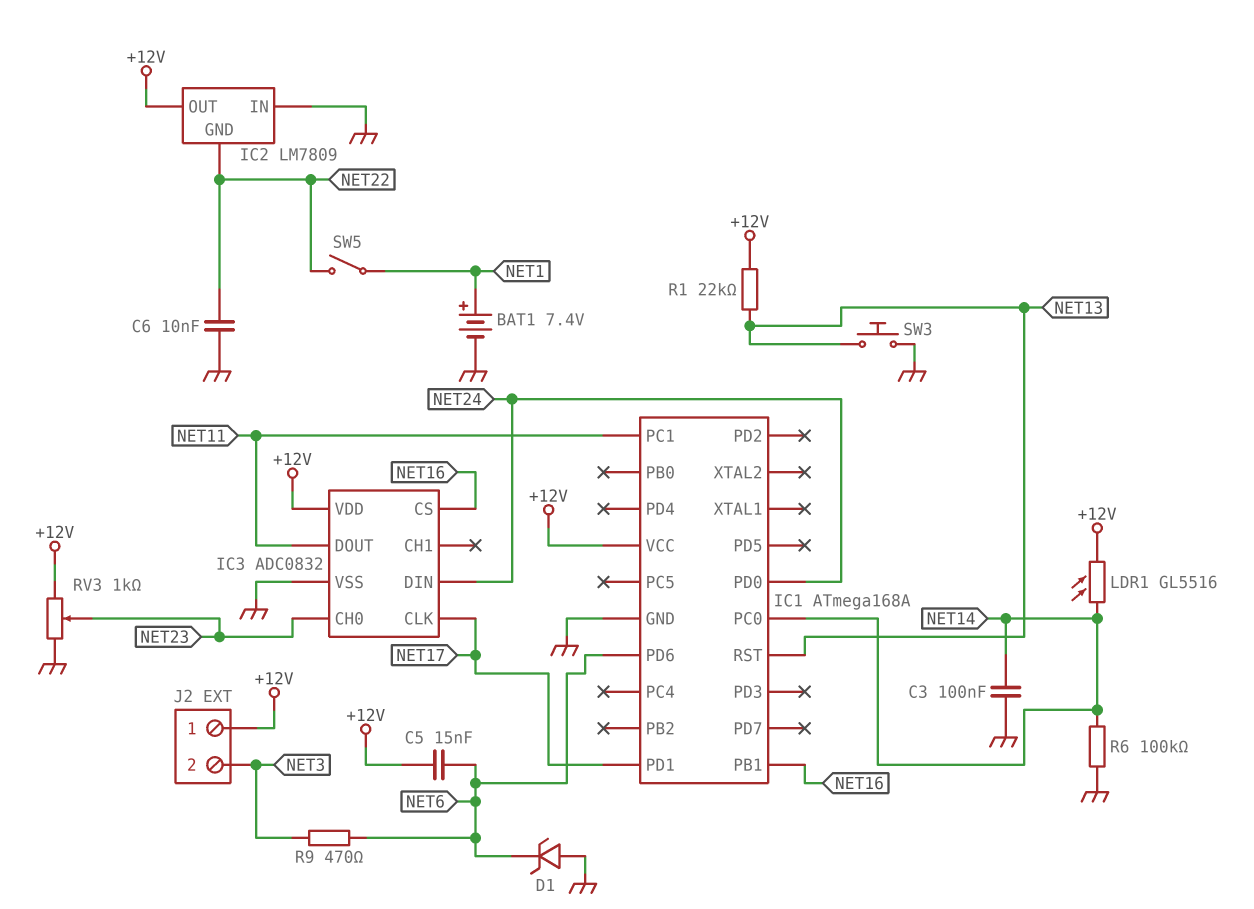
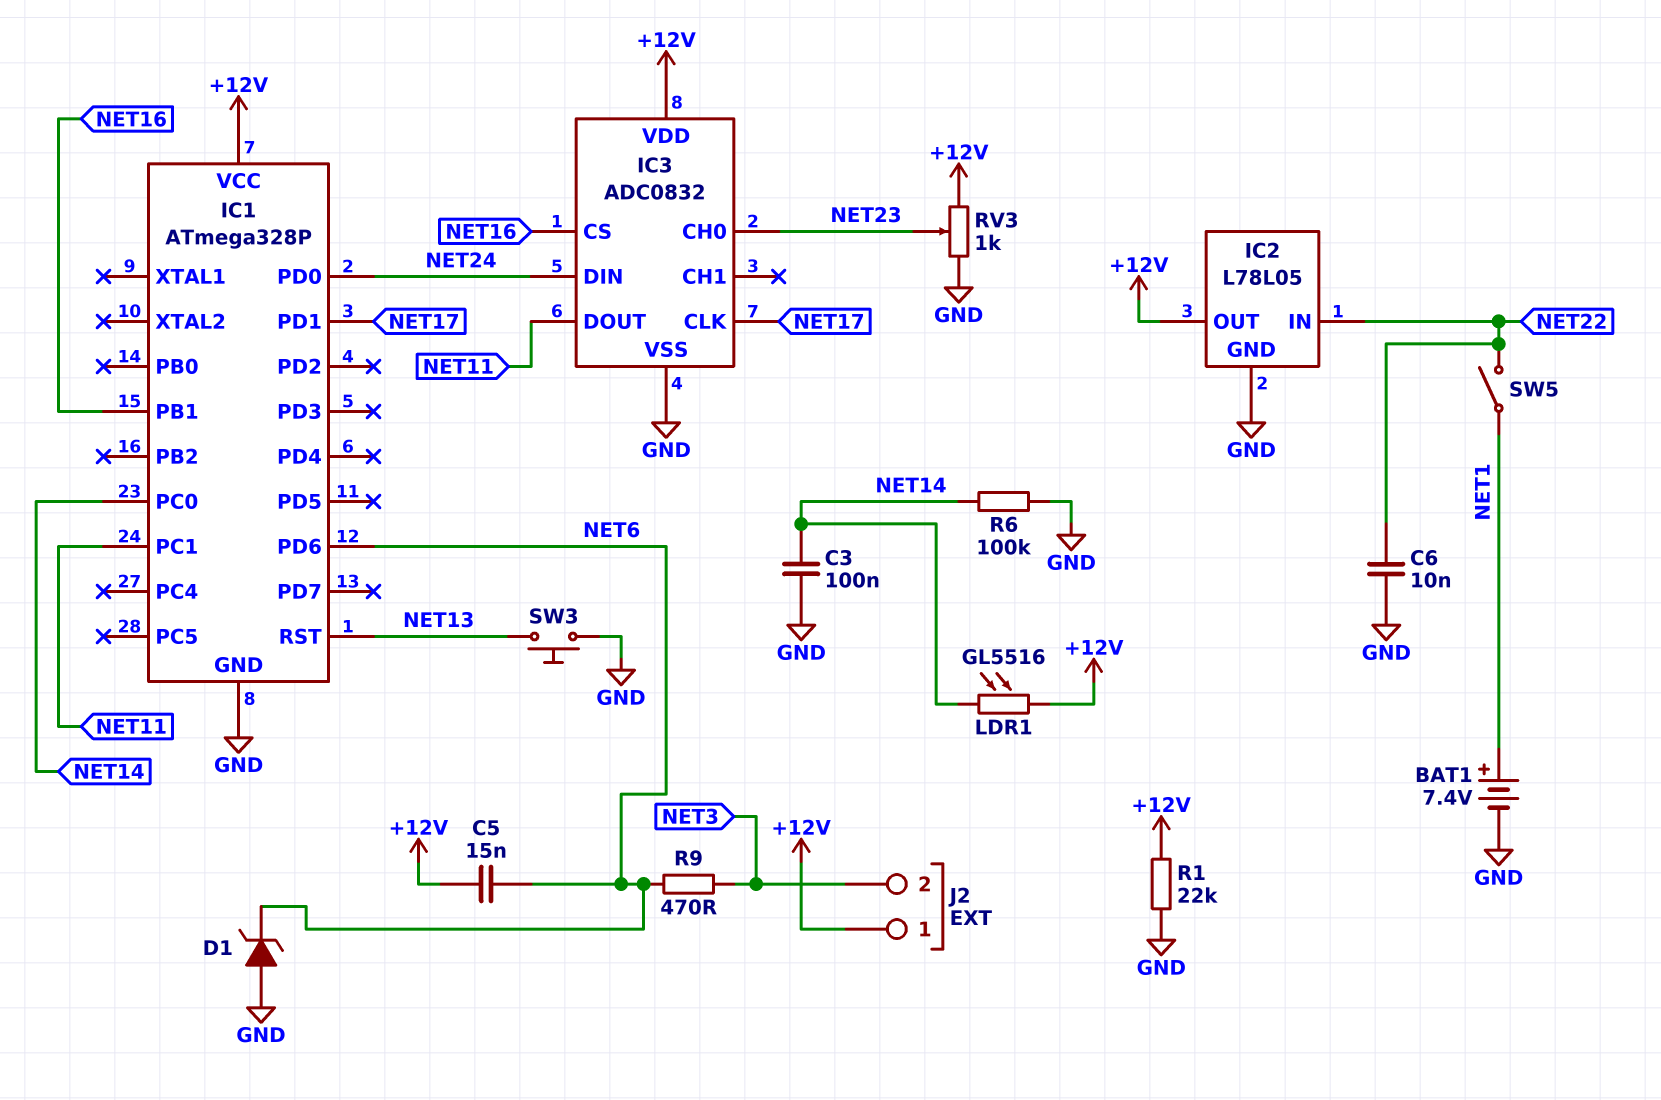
IC1: ATmega168A -> ATmega328P
IC2: LM7809 -> L78L05
IC2 pin GND: NET22 -> GND
IC2 pin IN: GND -> NET22
R1: 22k (+12V, NET13) -> 22k (+12V, GND)

